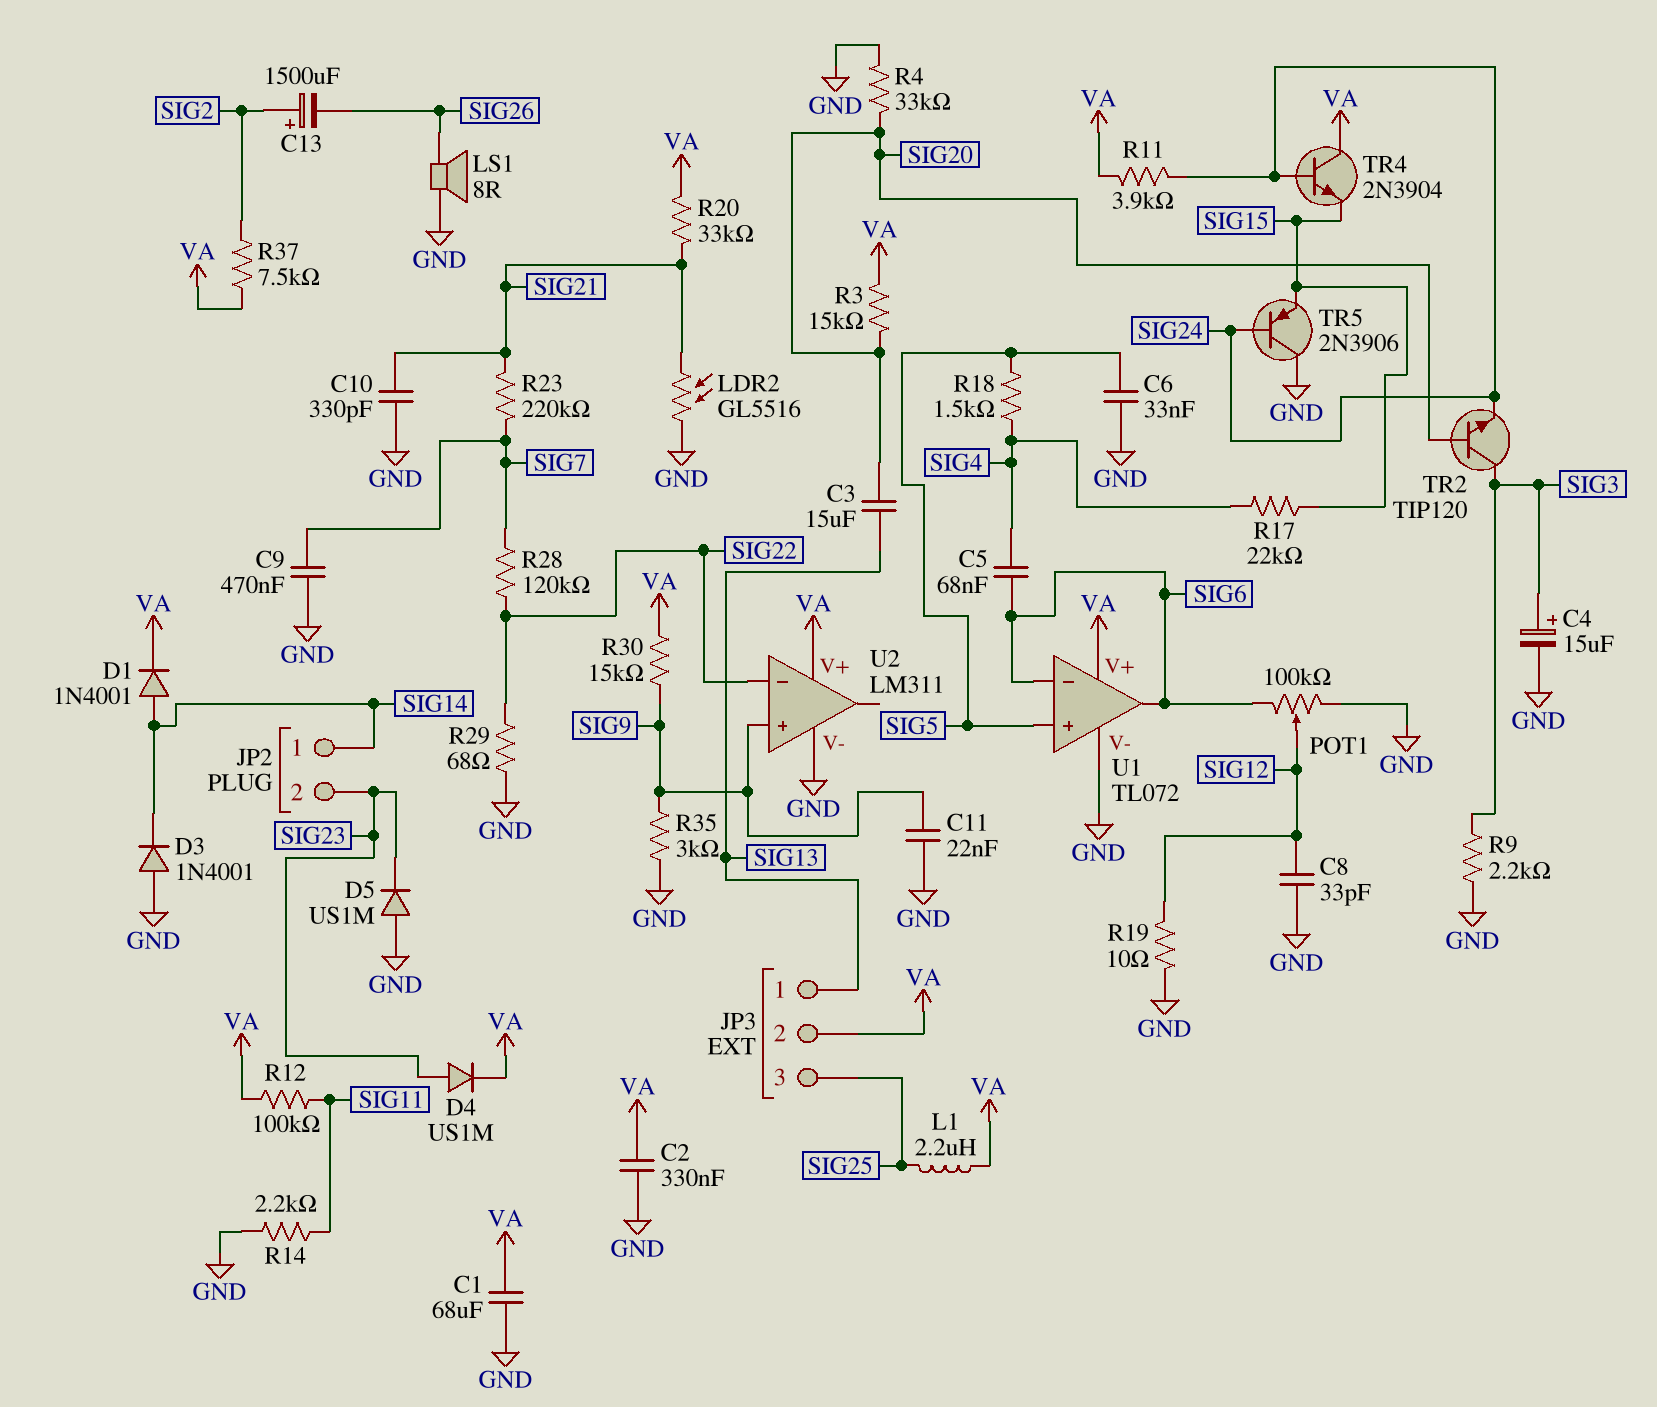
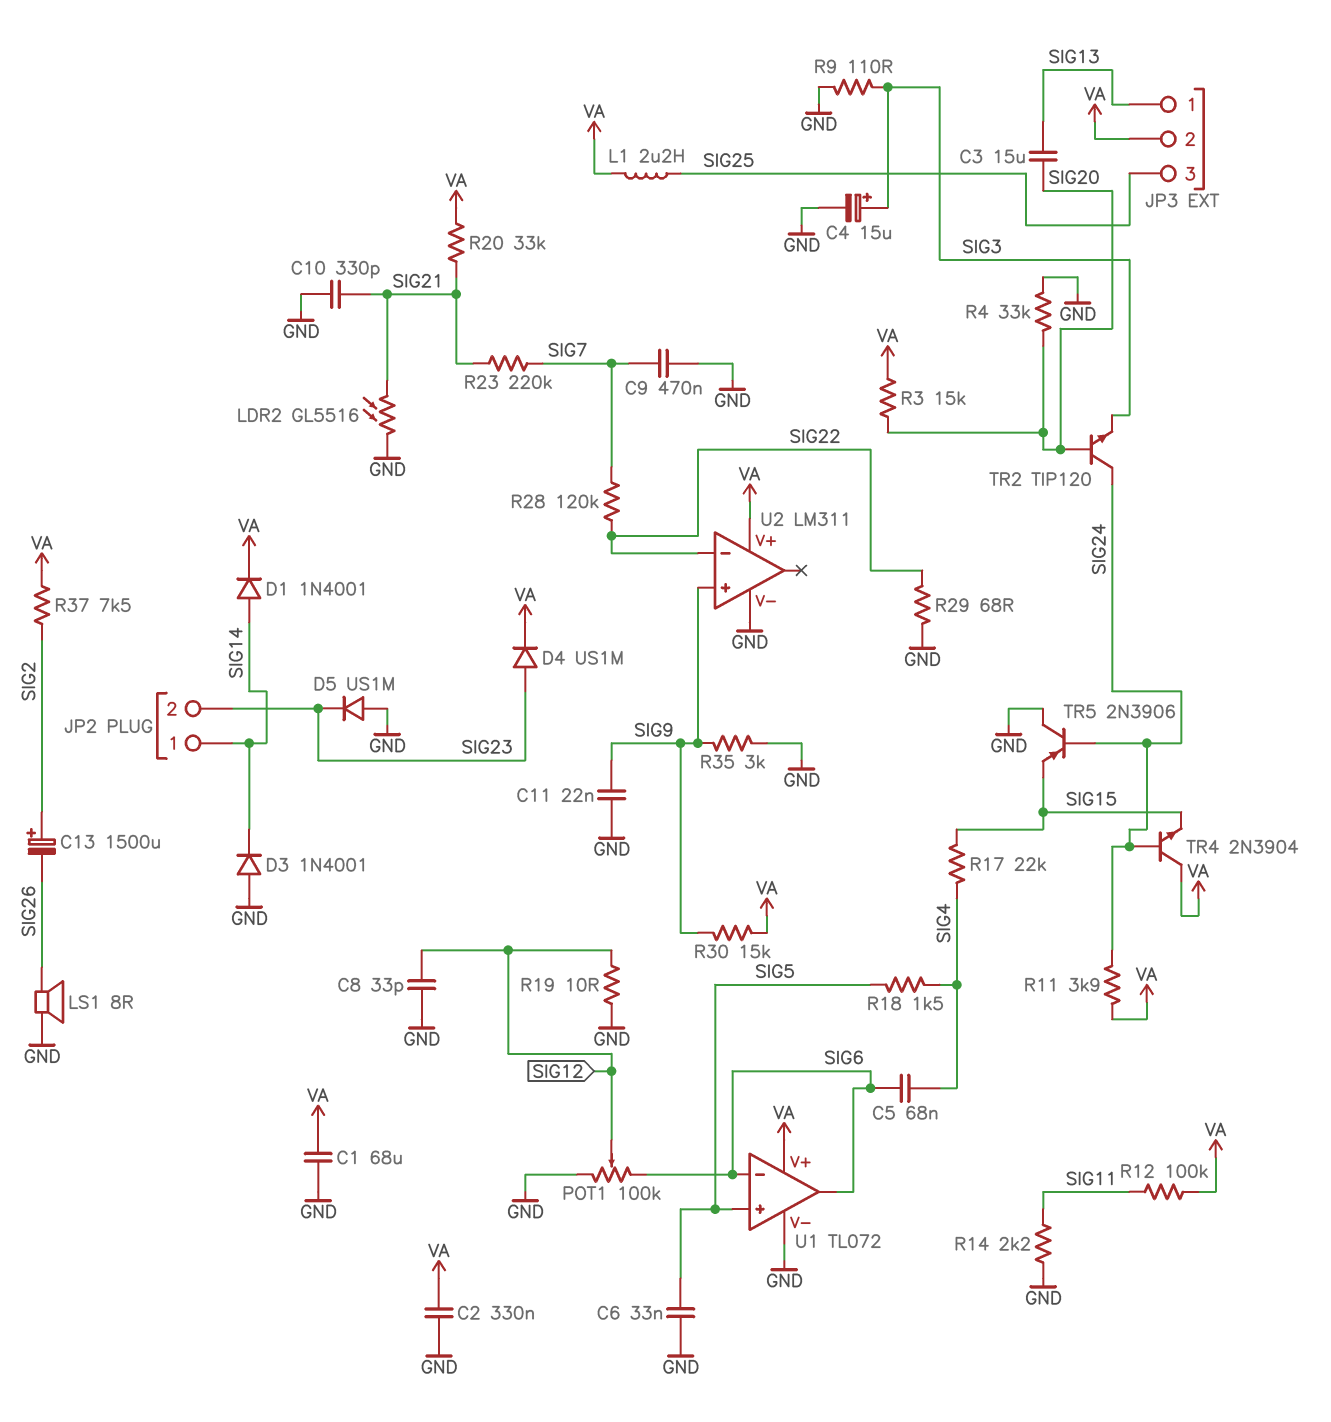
R9: 2.2k (GND, SIG3) -> 110 (GND, SIG3)
TR2: NPN TIP120 (B SIG20, C SIG3, E SIG24) -> NPN TIP120 (B SIG20, C SIG24, E SIG3)

